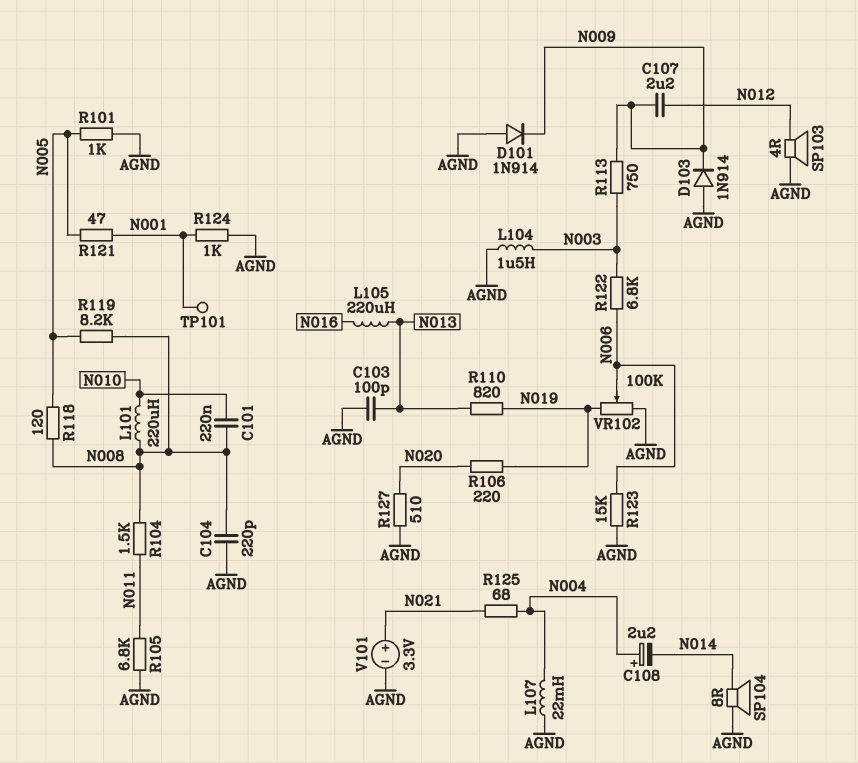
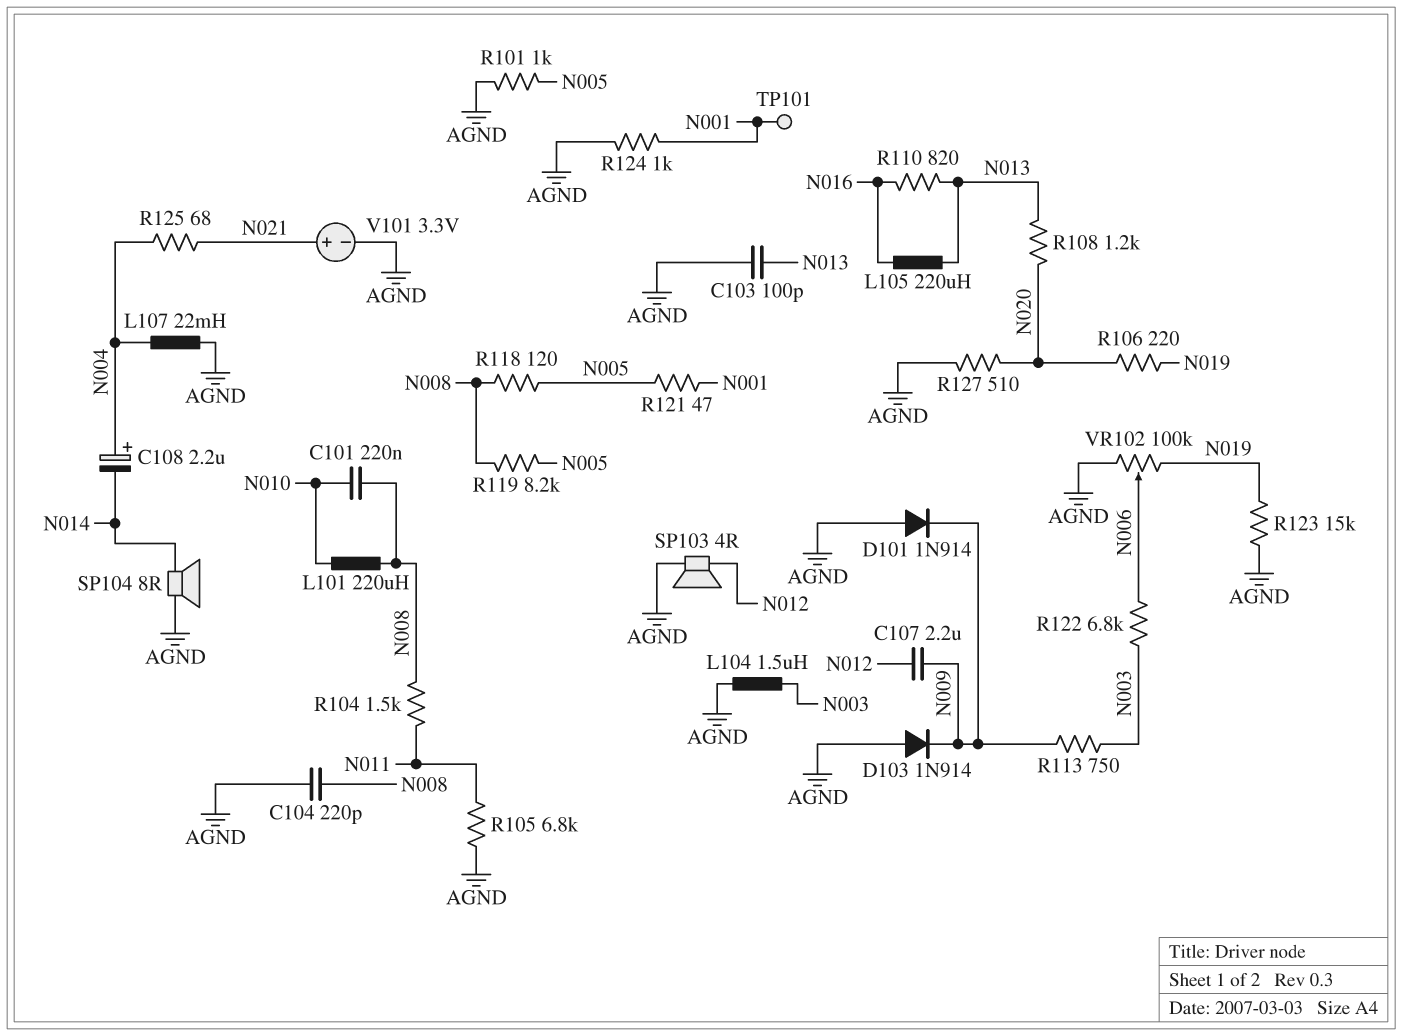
R108: none -> 1.2k (N013, N020)
R110: 820 (N013, N019) -> 820 (N013, N016)
R123: 15k (AGND, N006) -> 15k (AGND, N019)

